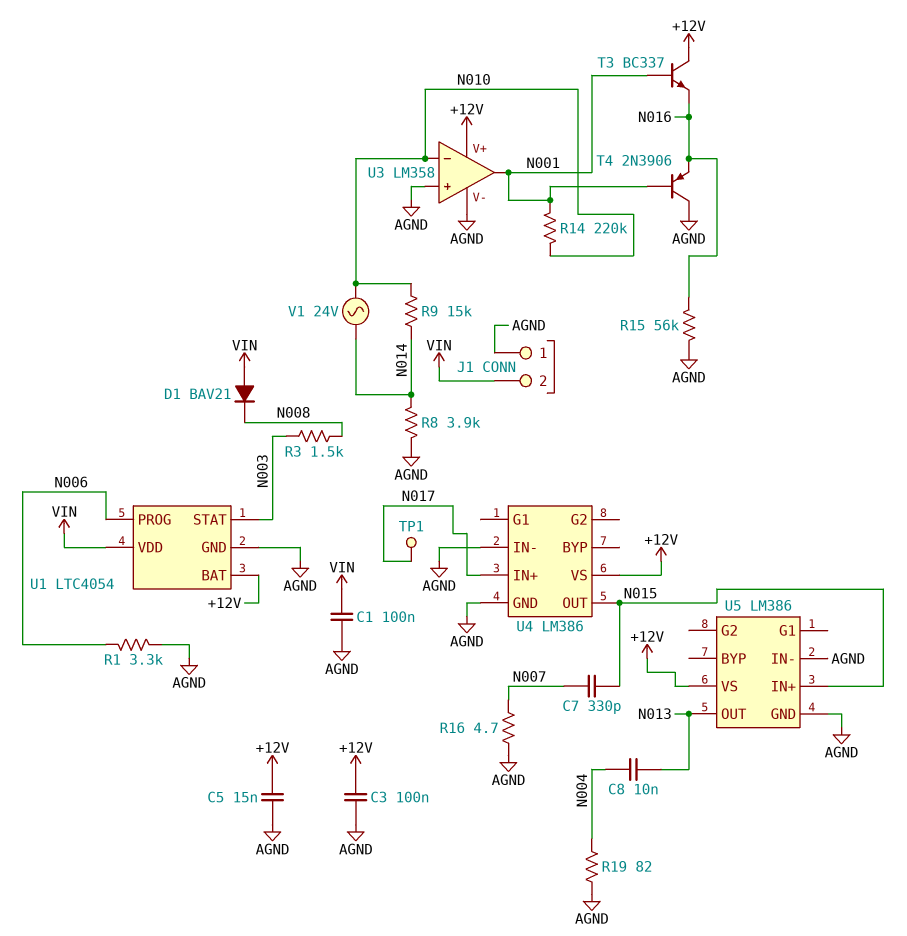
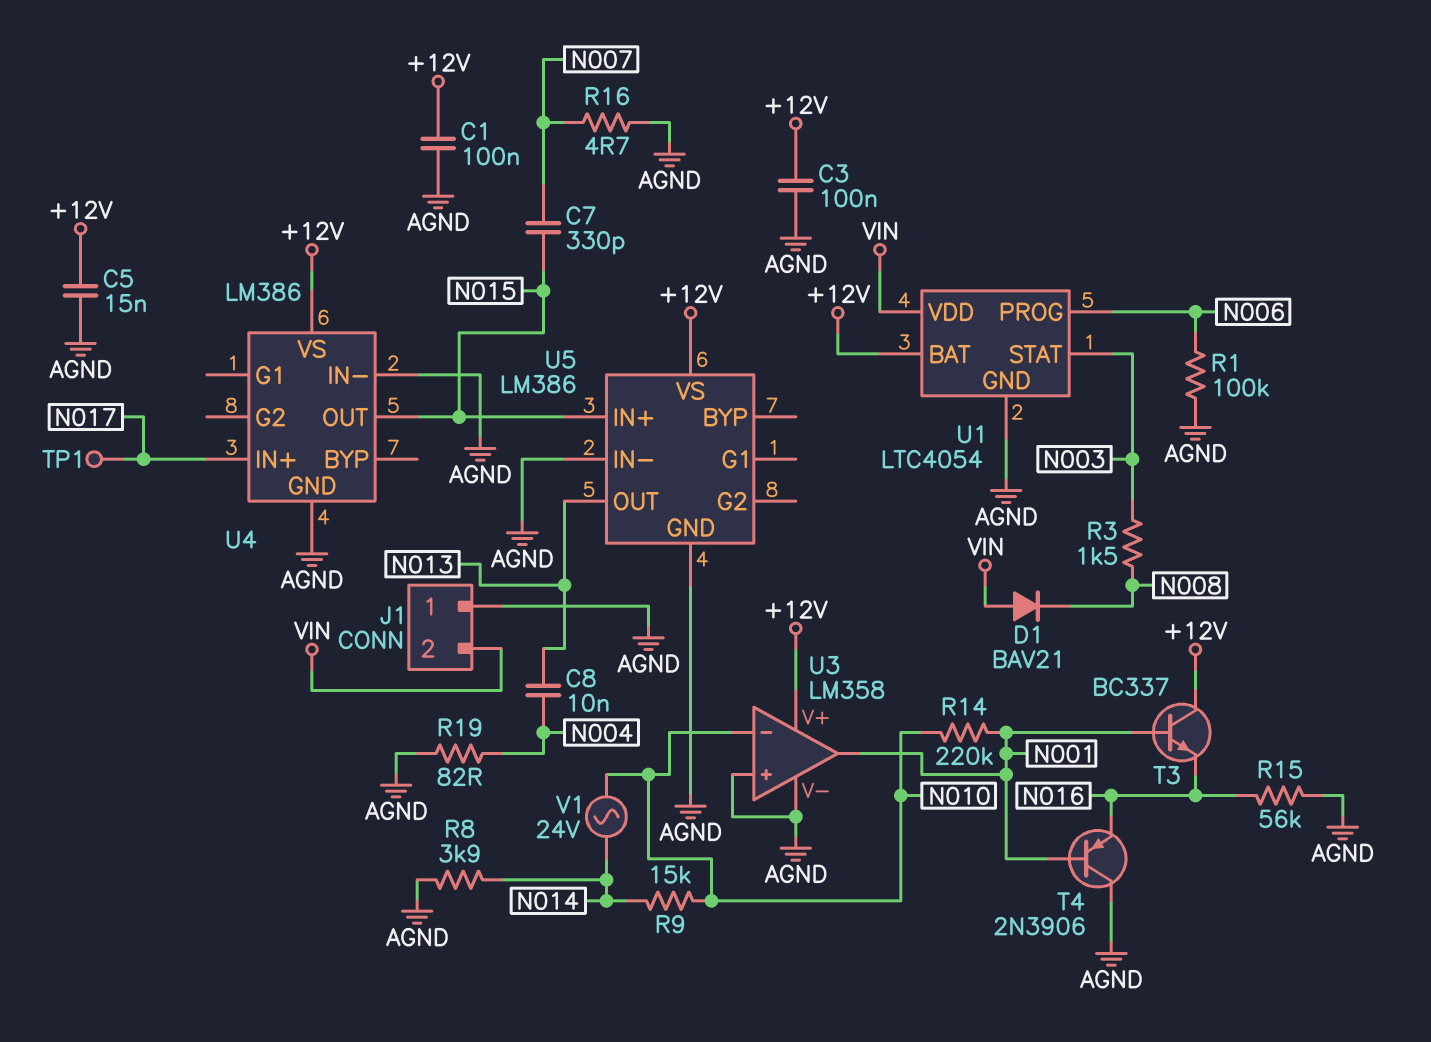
C1: 100nF (AGND, VIN) -> 100nF (+12V, AGND)
R1: 3.3k (AGND, N006) -> 100k (AGND, N006)

